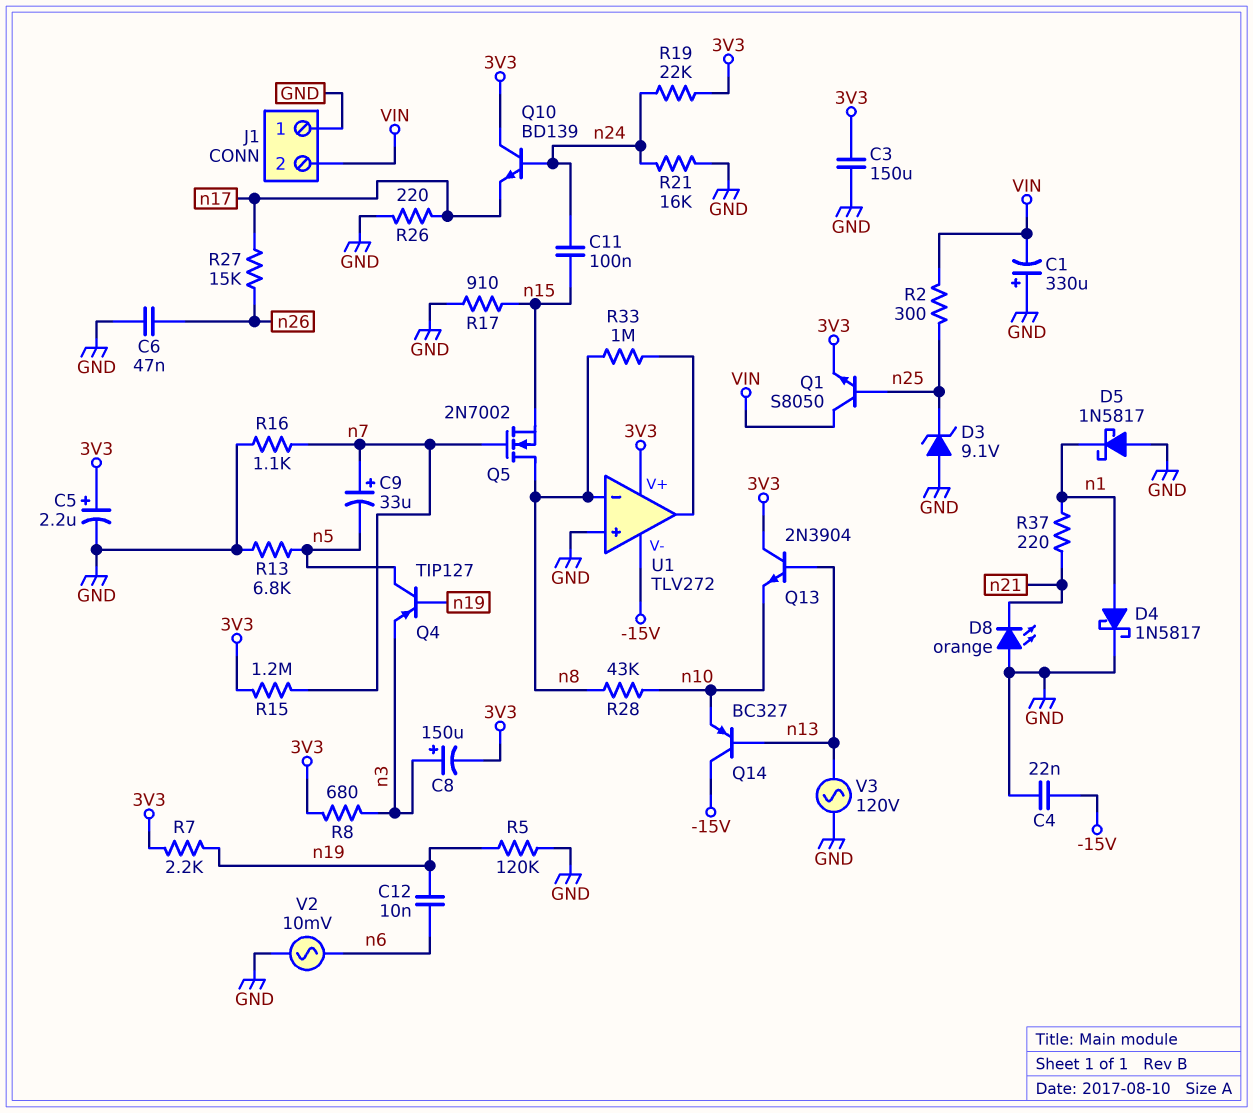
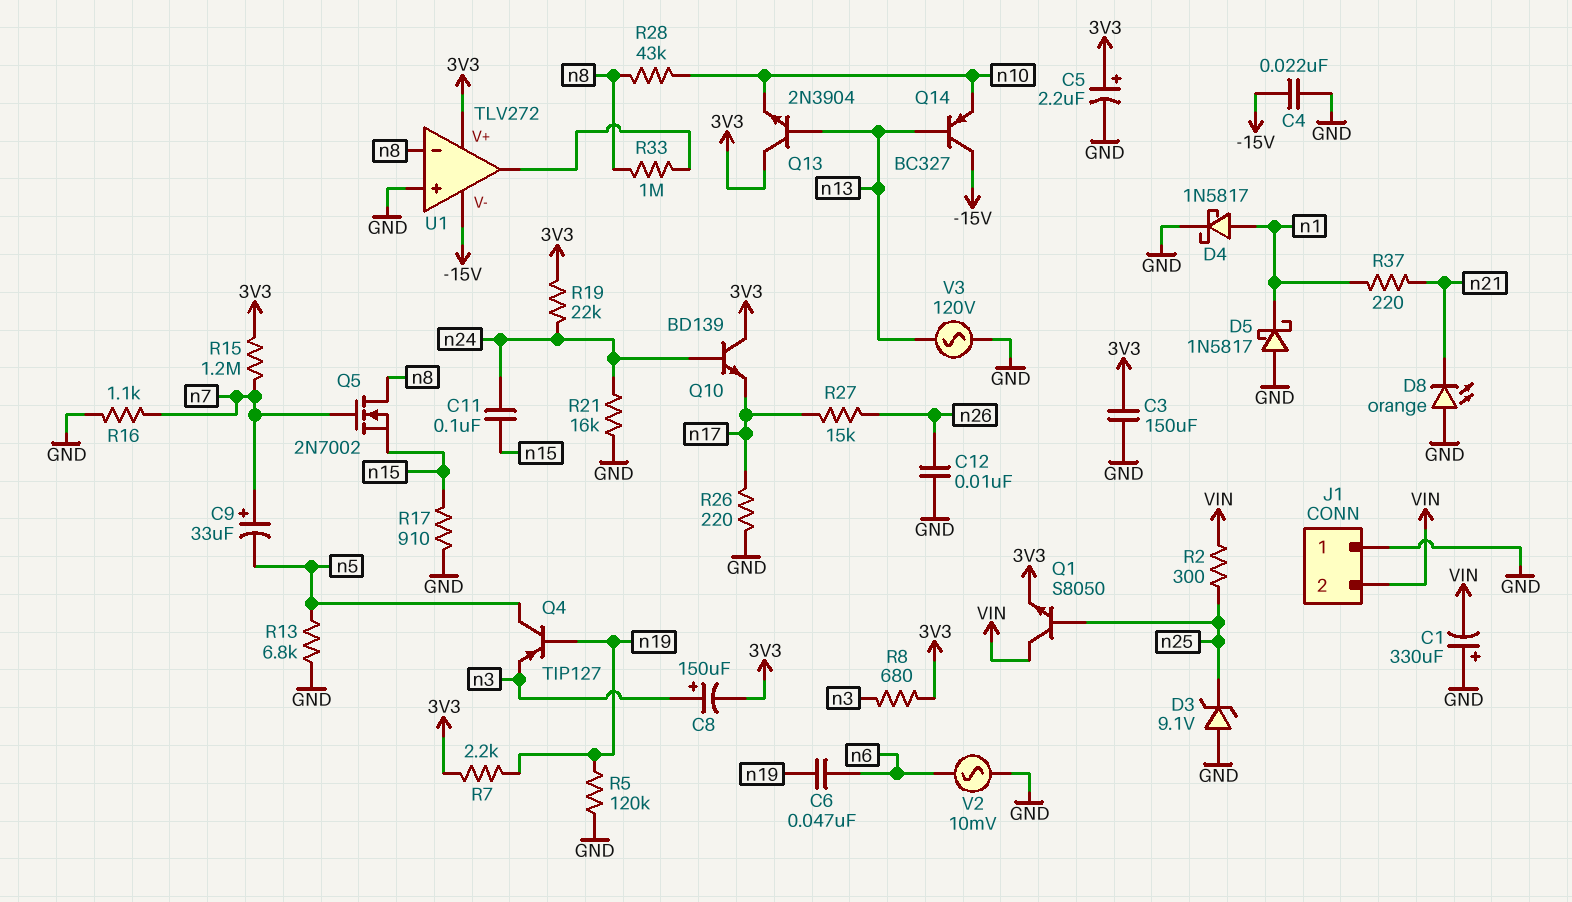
C6: 47nF (GND, n26) -> 47nF (n6, n19)
C12: 10nF (n6, n19) -> 10nF (GND, n26)

